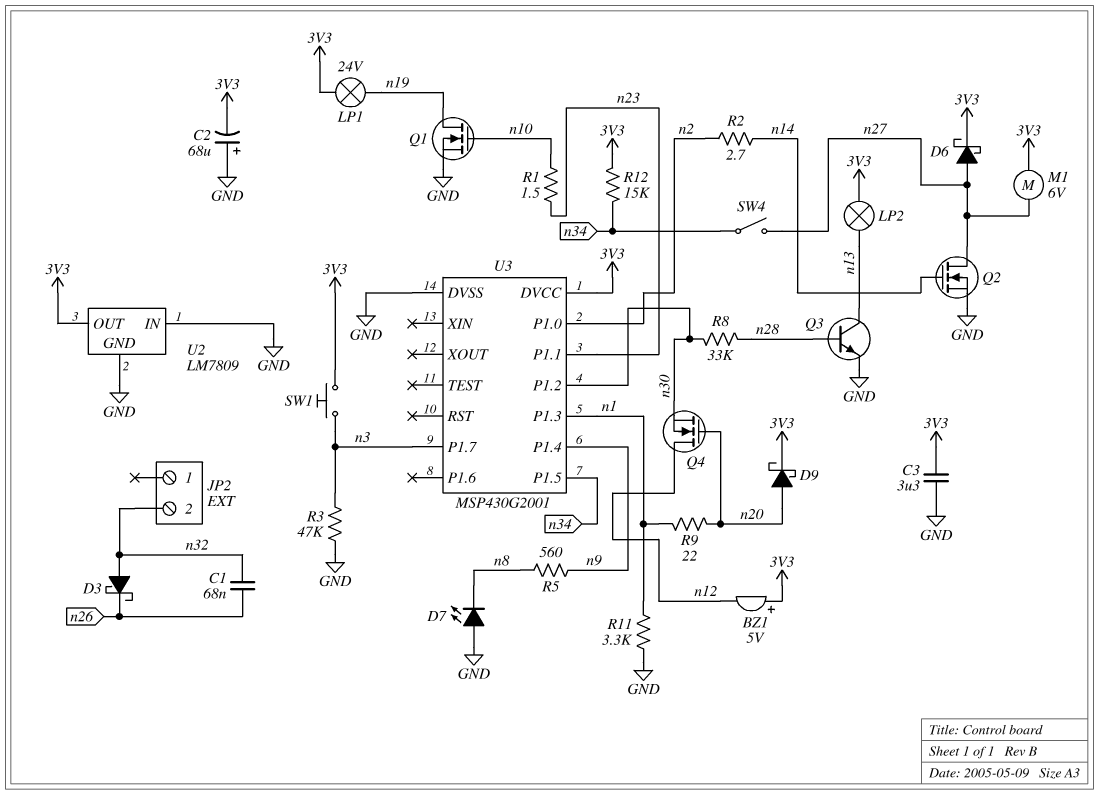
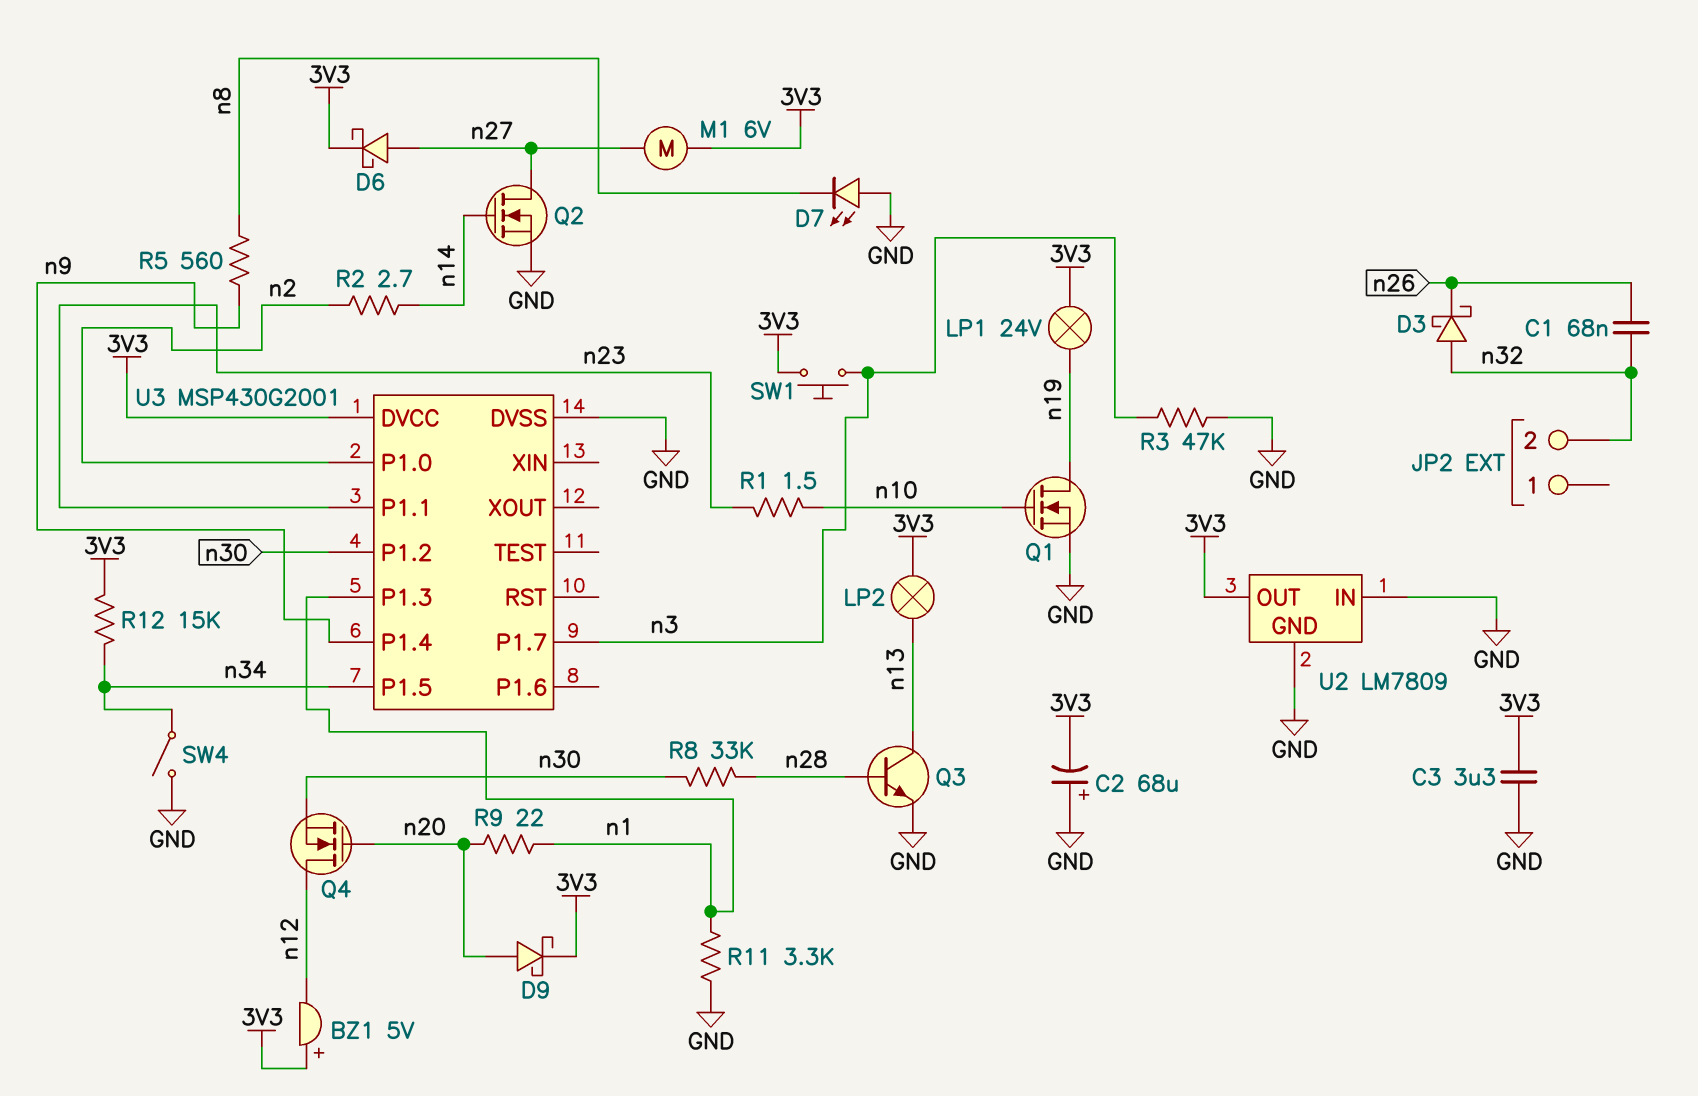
SW4: switch (n27, n34) -> switch (GND, n34)

